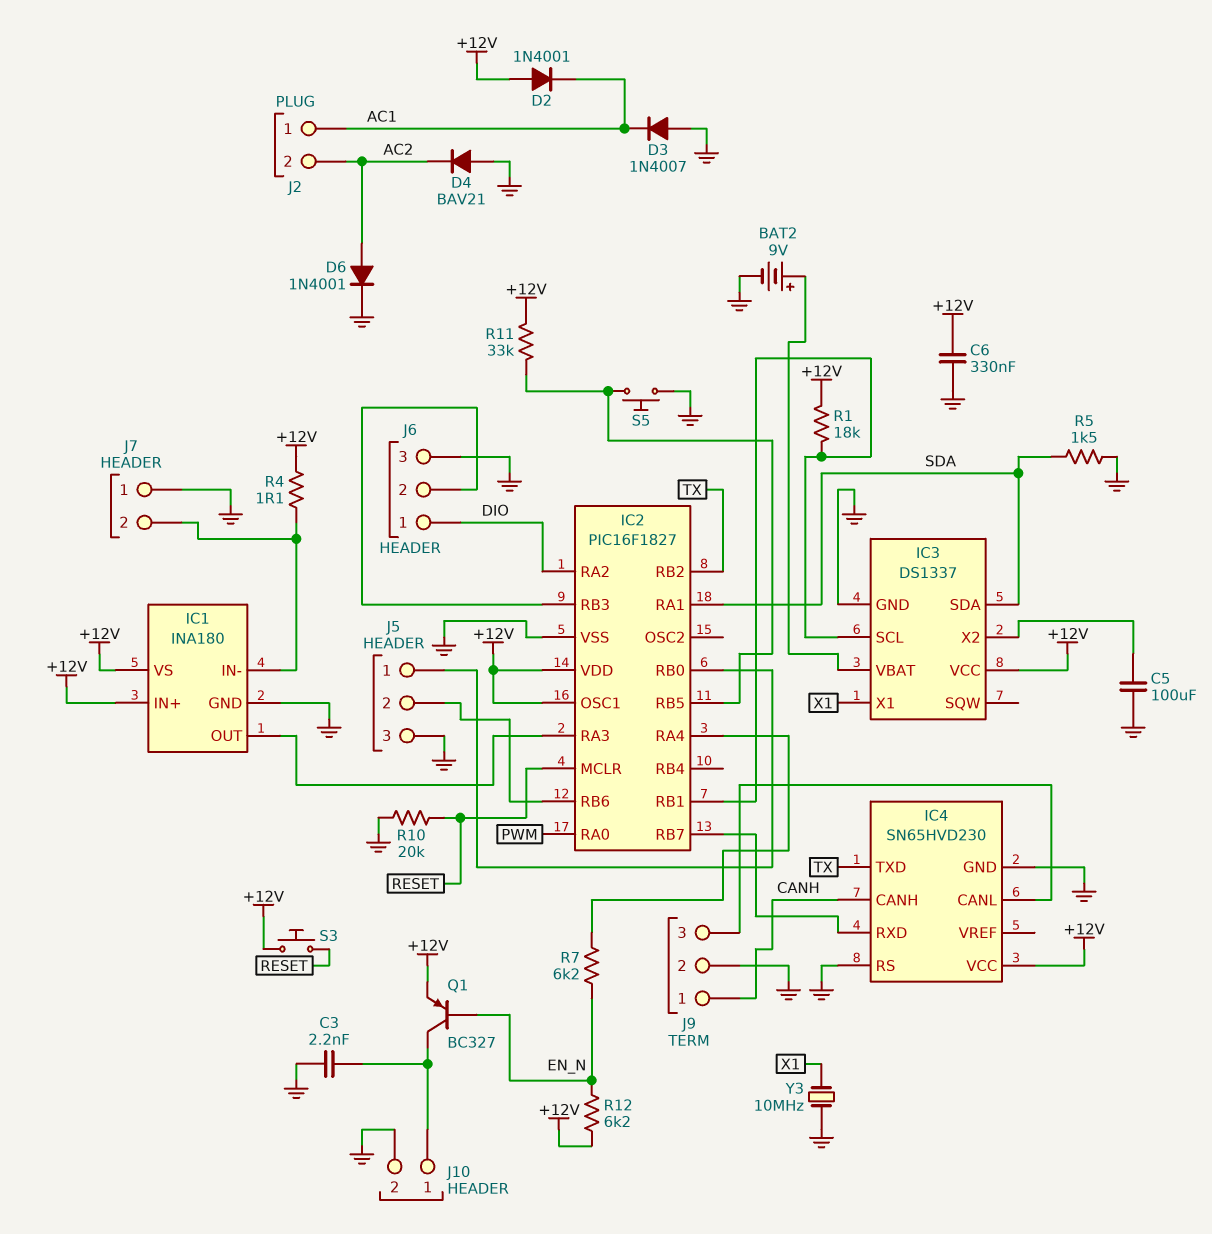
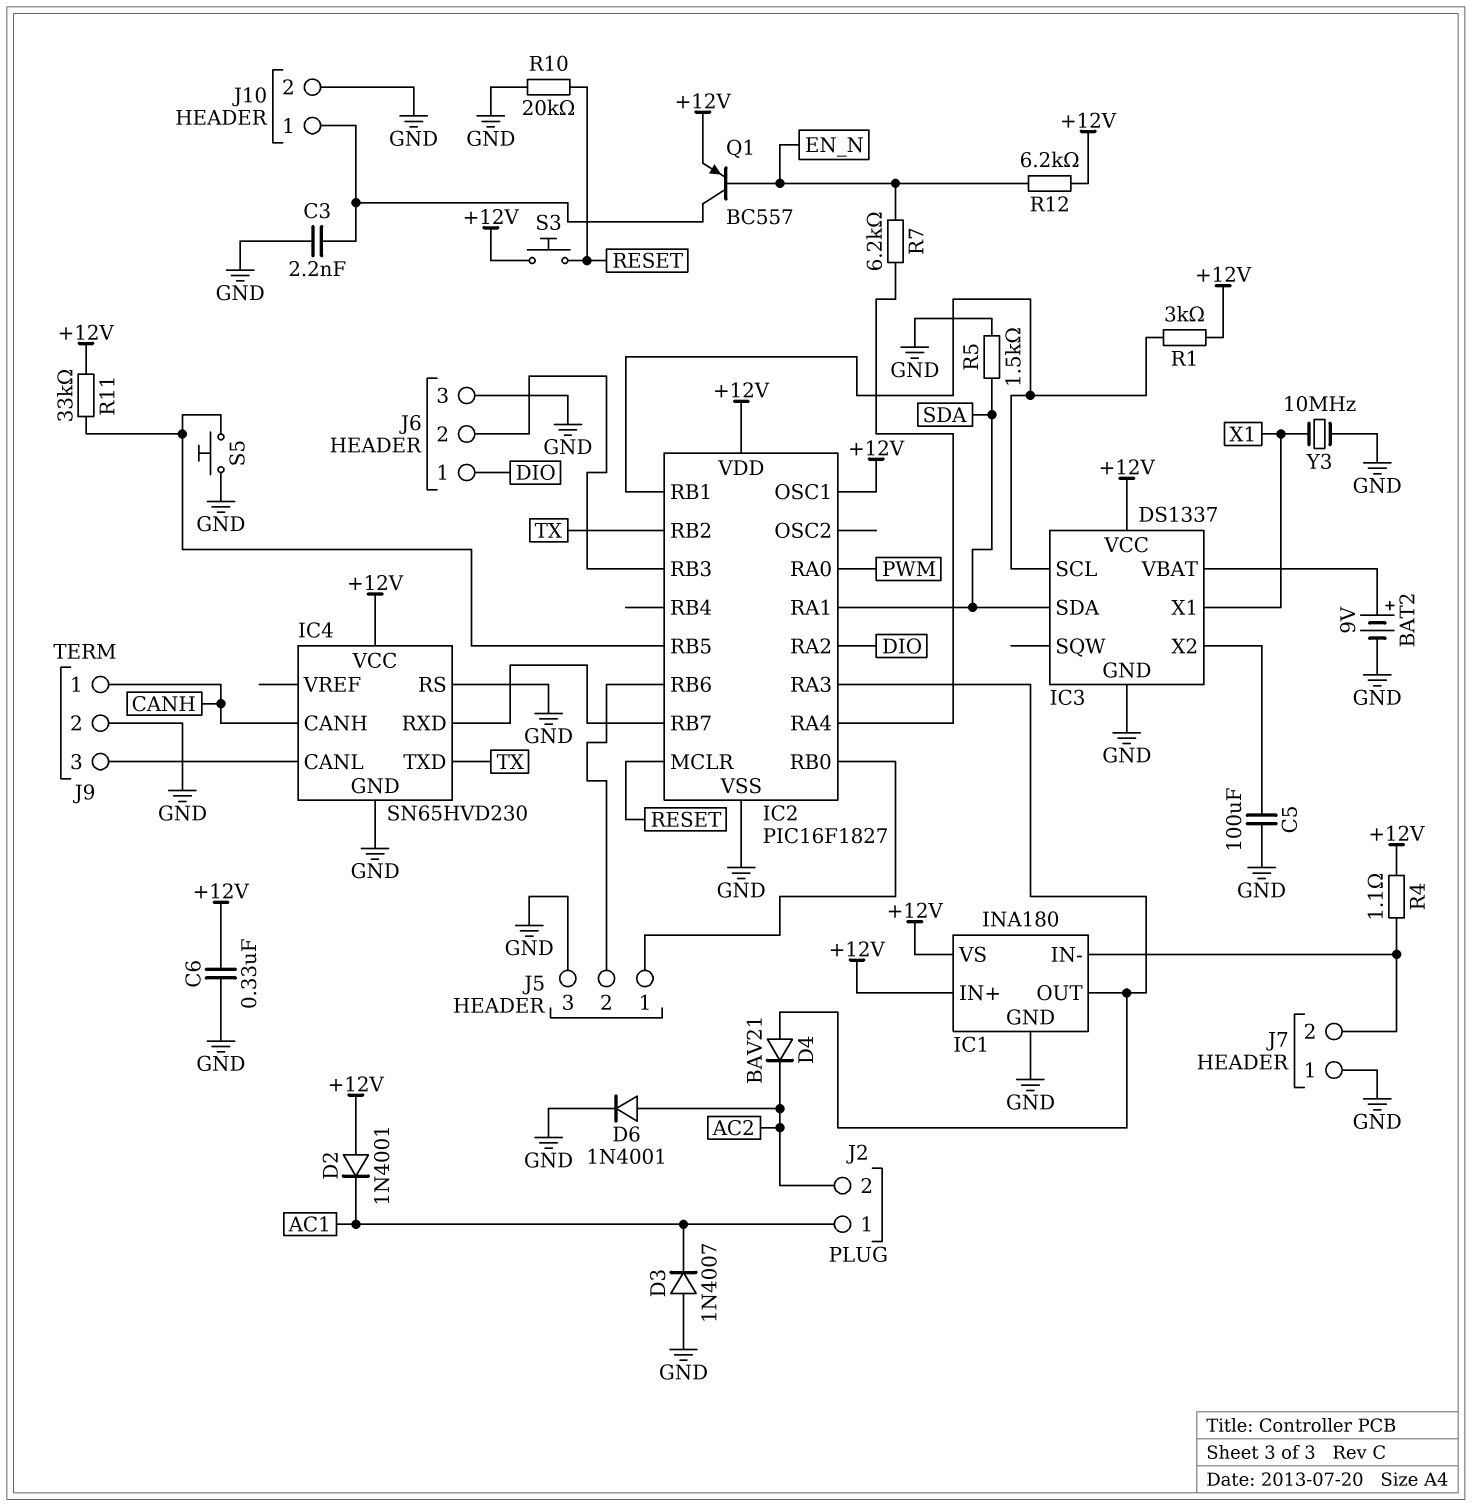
D4: diode BAV21 (A GND, K AC2) -> diode BAV21 (A IC1/OUT, K AC2)
Q1: PNP BC327 (B EN_N, C J10/1, E +12V) -> PNP BC557 (B EN_N, C J10/1, E +12V)
R1: 18k (+12V, IC2/RB1) -> 3k (+12V, IC2/RB1)

